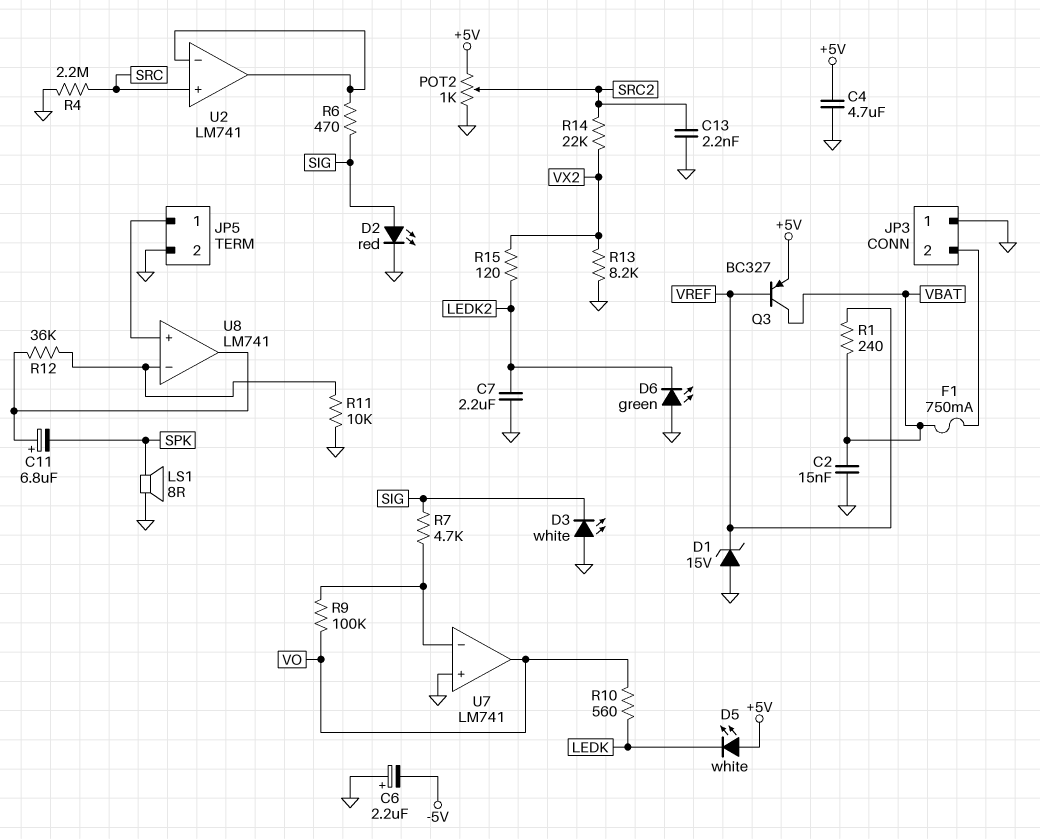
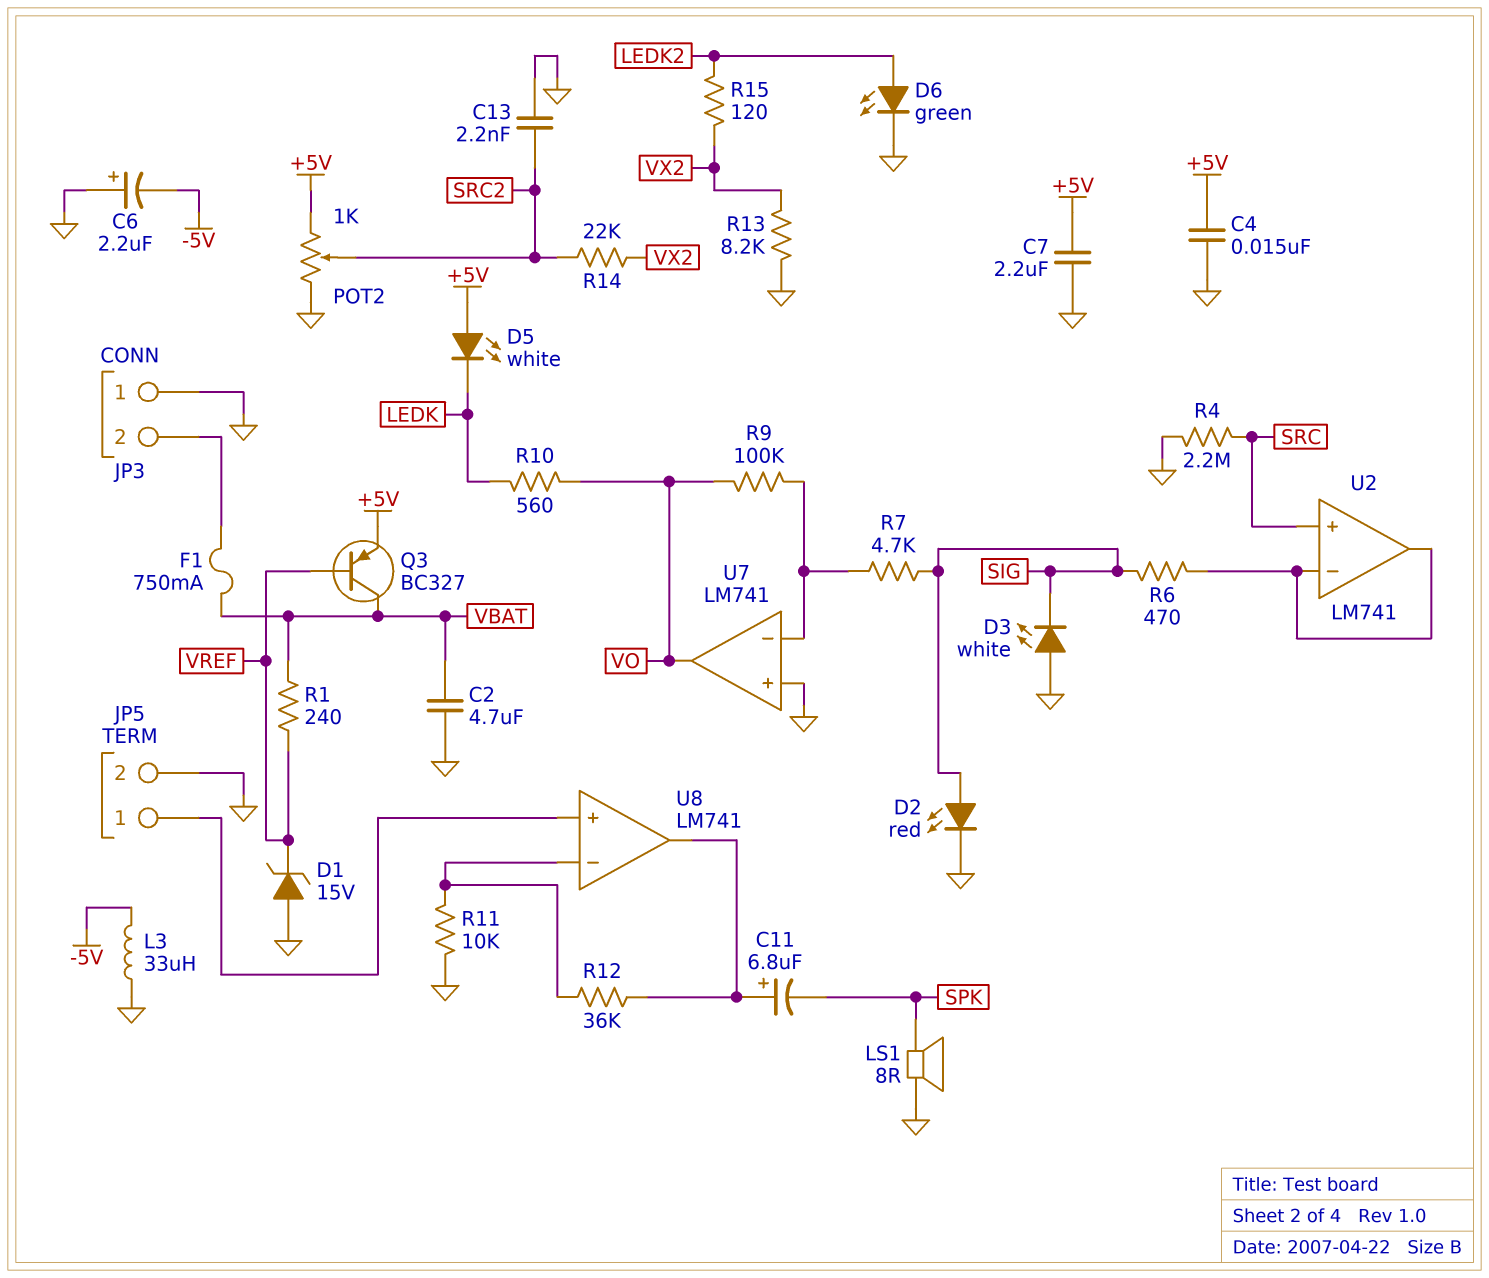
C2: 15nF (GND, VBAT) -> 4.7uF (GND, VBAT)
C4: 4.7uF (+5V, GND) -> 15nF (+5V, GND)
C7: 2.2uF (GND, LEDK2) -> 2.2uF (+5V, GND)
D6: LED green (A GND, K LEDK2) -> LED green (A LEDK2, K GND)
L3: none -> 33uH (-5V, GND)

